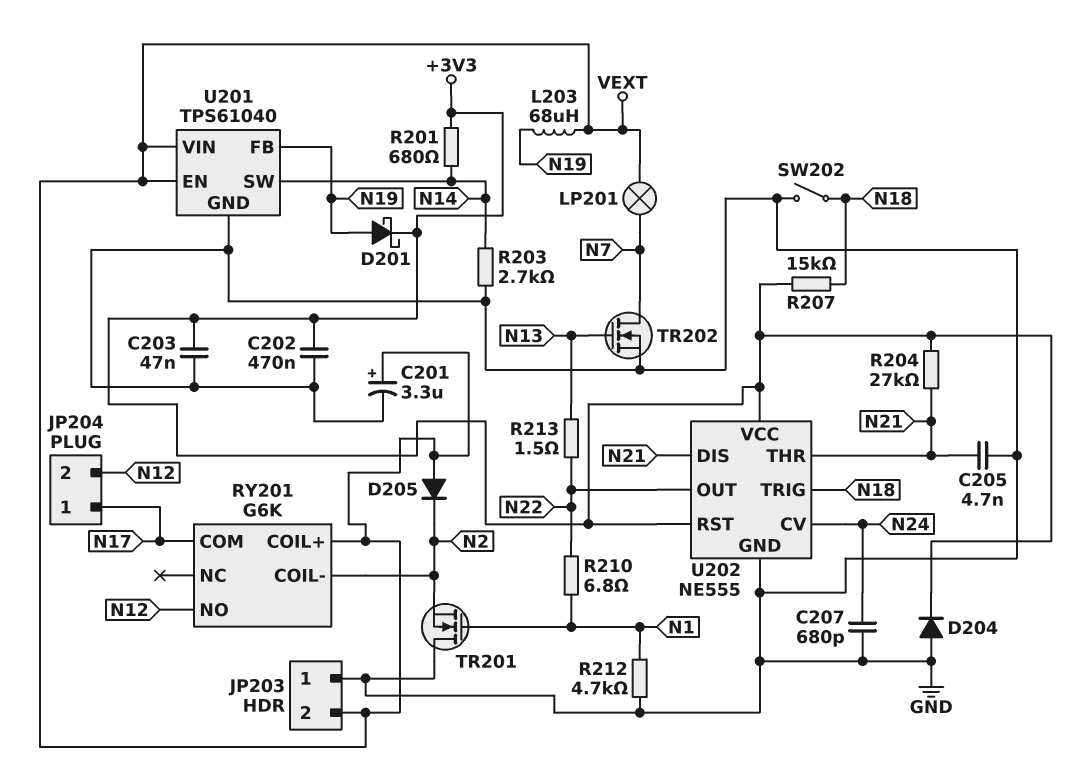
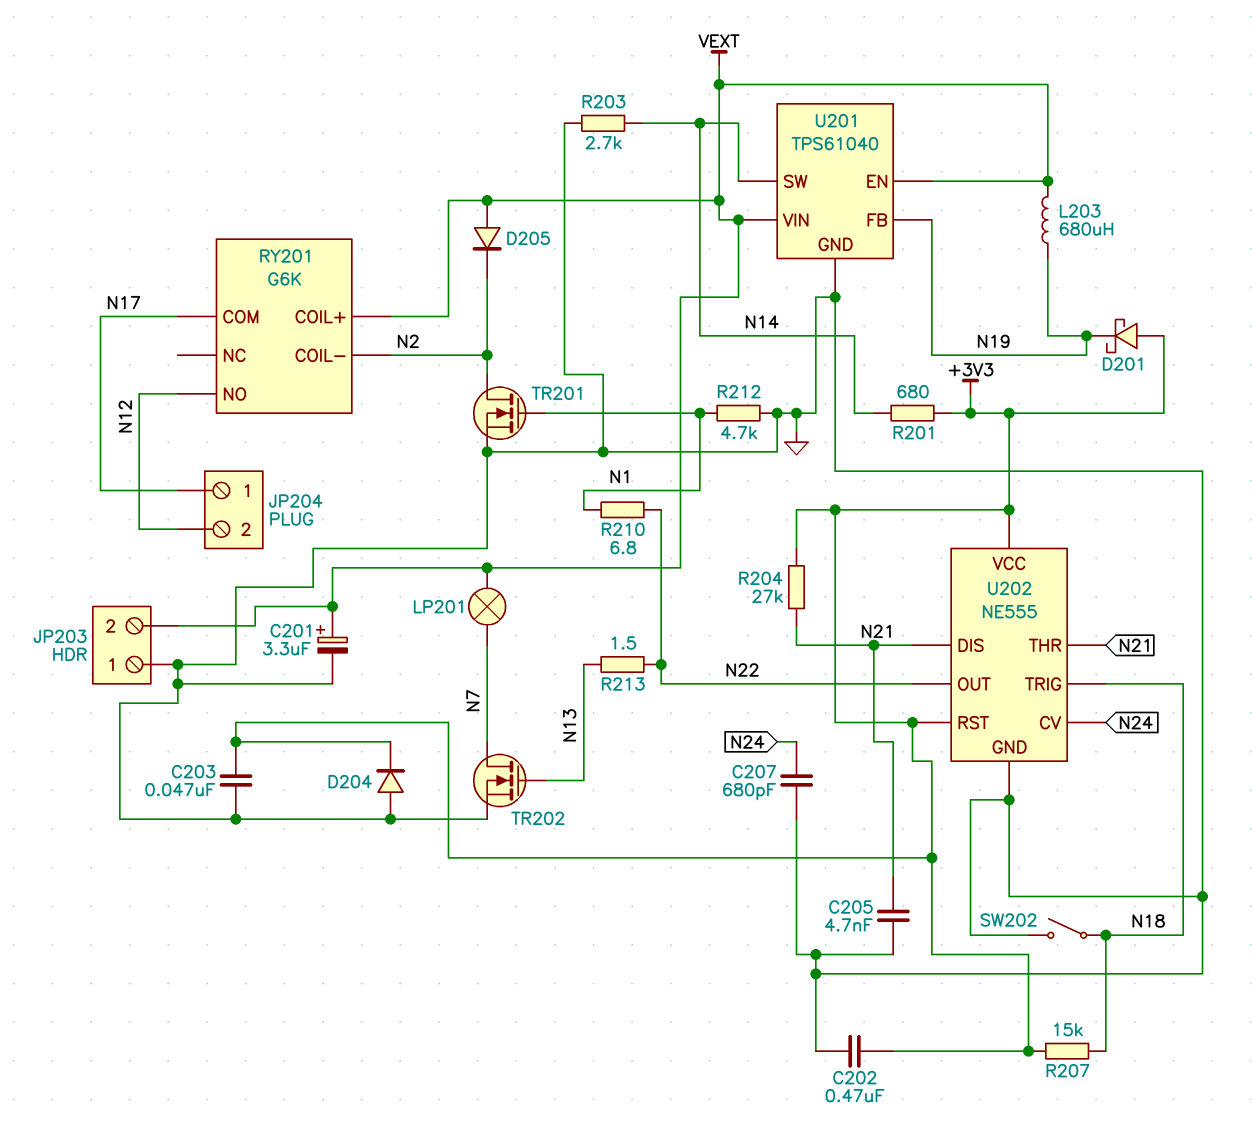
D201: schottky (A N19, K +3V3) -> schottky (A +3V3, K N19)
L203: 68uH (N19, VEXT) -> 680uH (N19, VEXT)
TR201: NMOS (G N1, D GND, S N2) -> NMOS (G N1, D N2, S GND)

